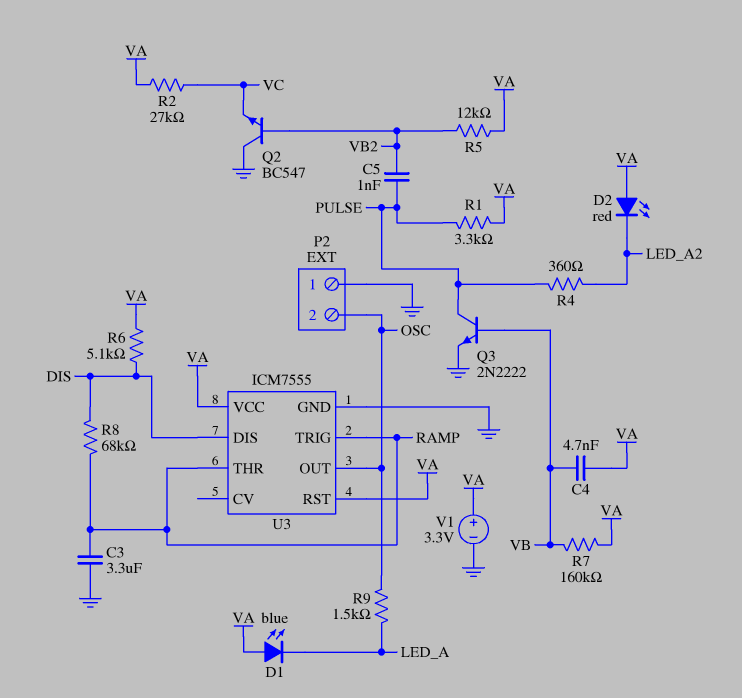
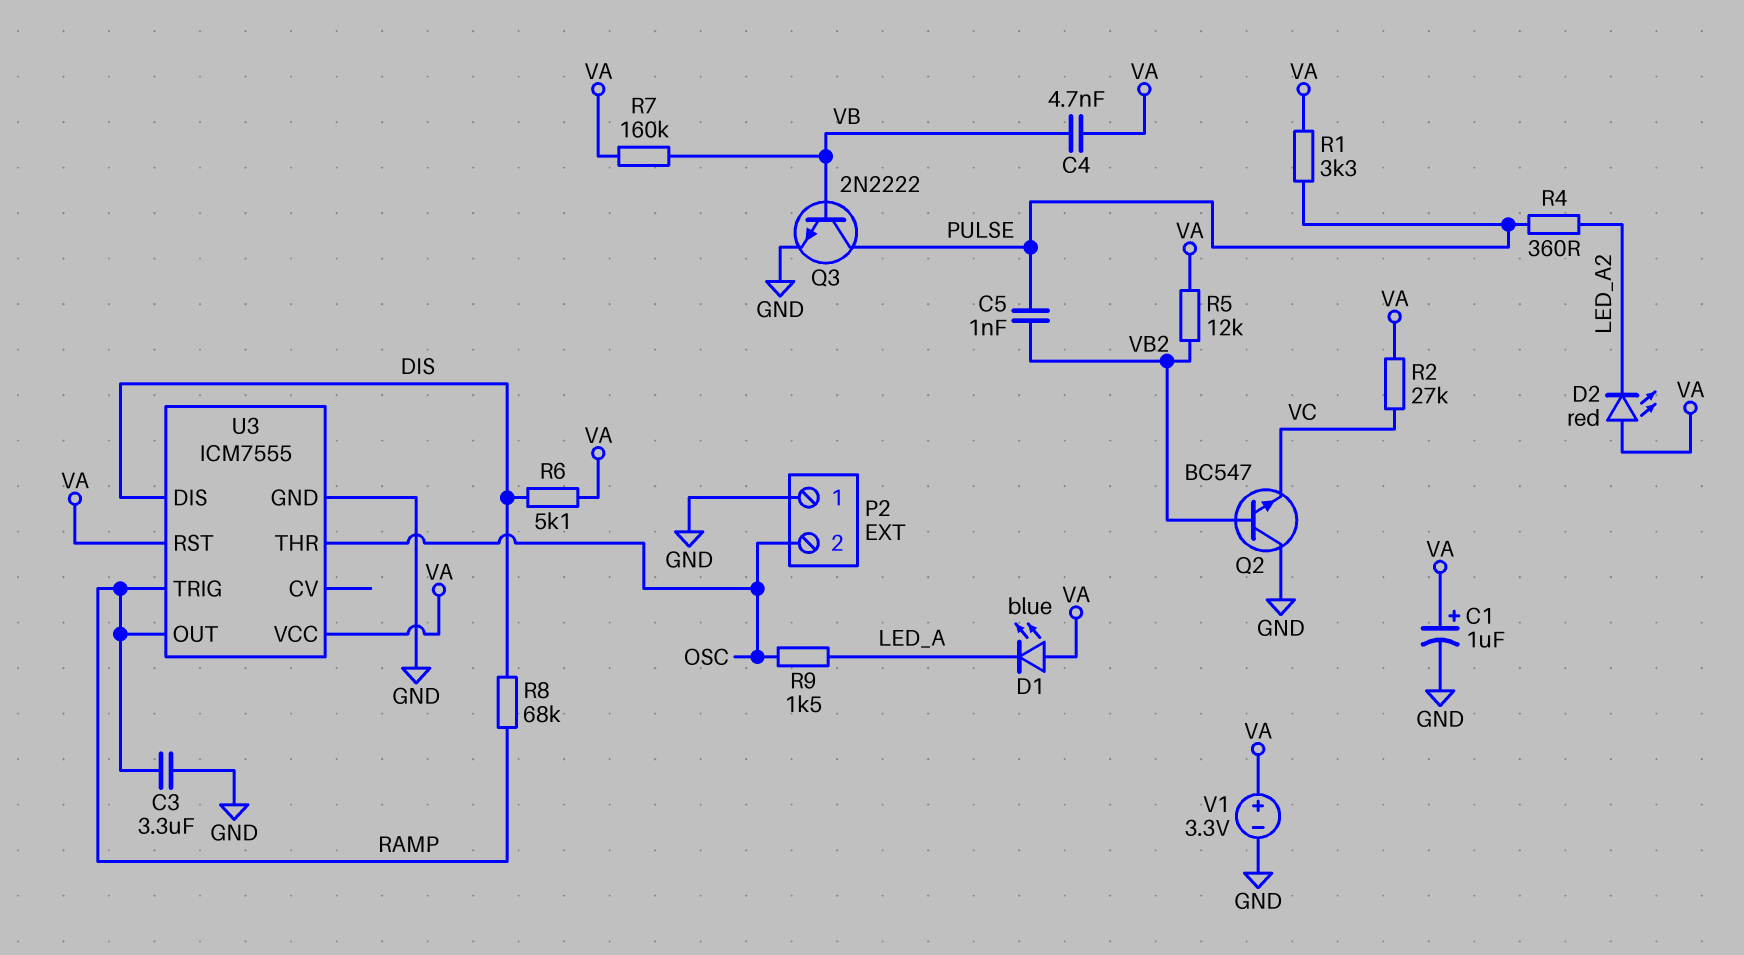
C1: none -> 1uF (plus VA, minus GND)
U3 pin OUT: OSC -> RAMP
U3 pin THR: RAMP -> OSC

